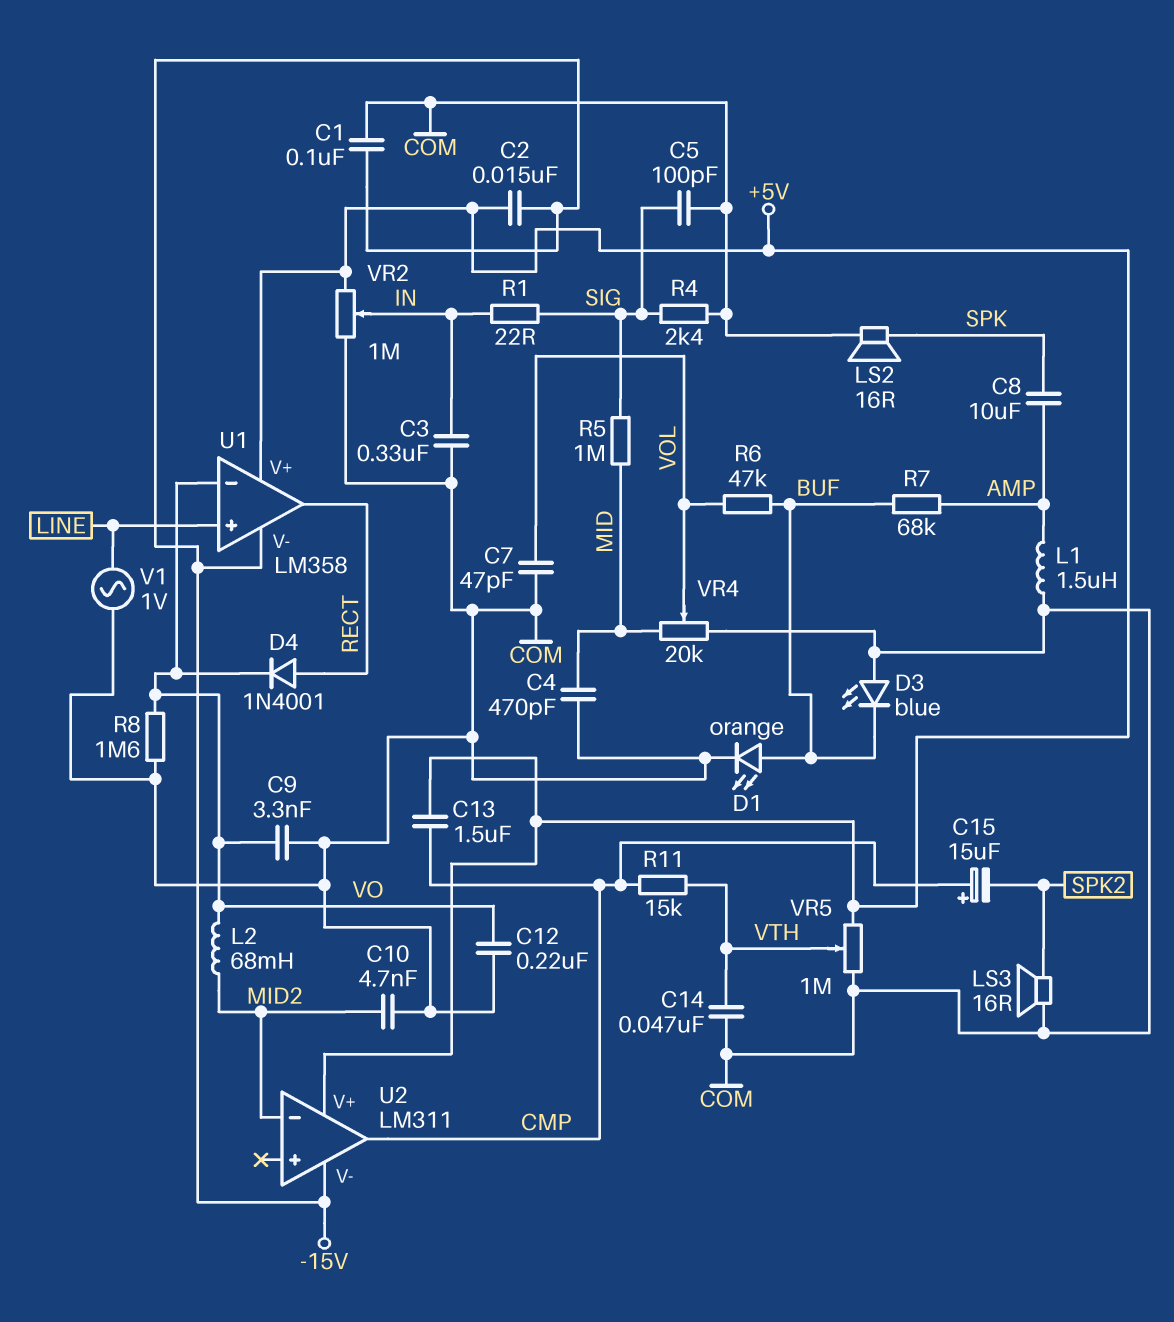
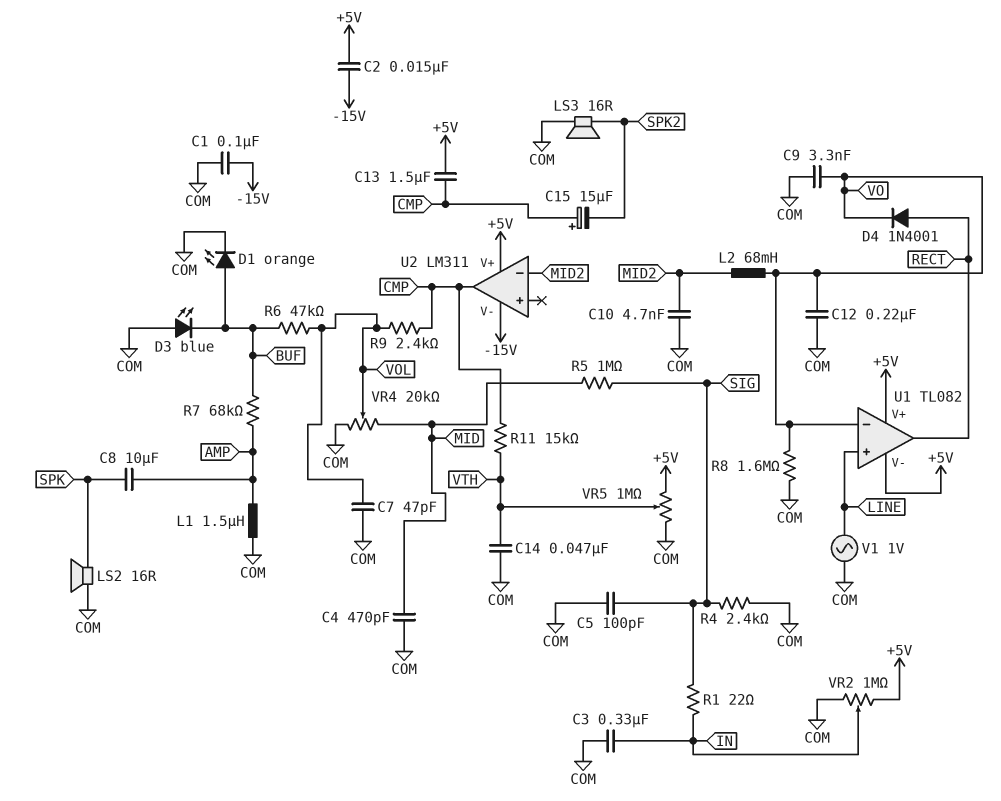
R9: none -> 2.4k (CMP, VOL)
U1: LM358 -> TL082
U1 pin V-: -15V -> +5V

